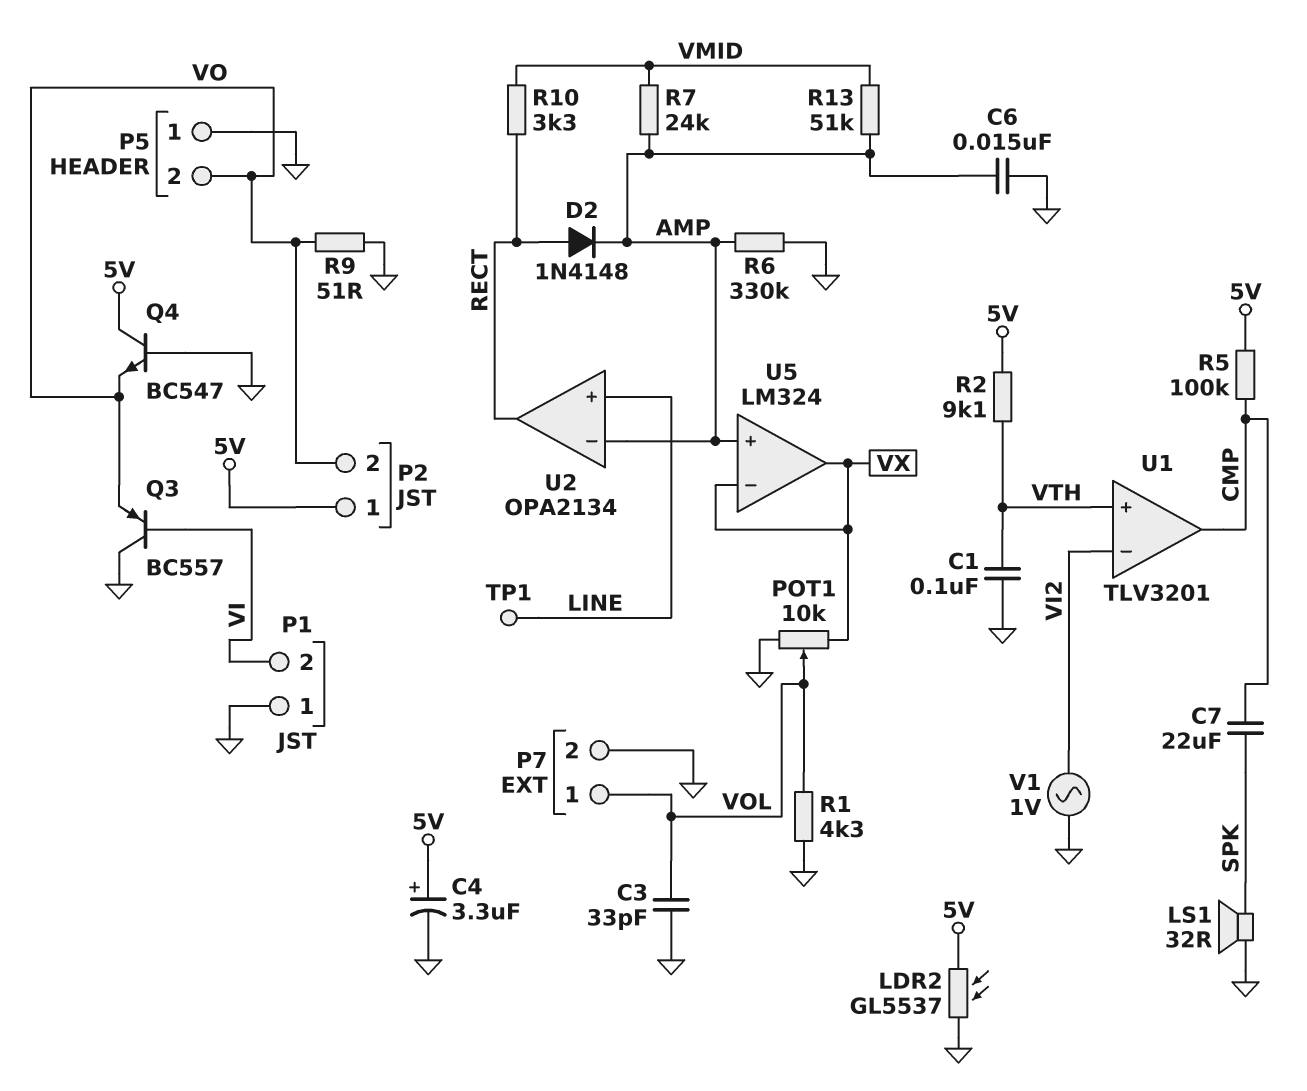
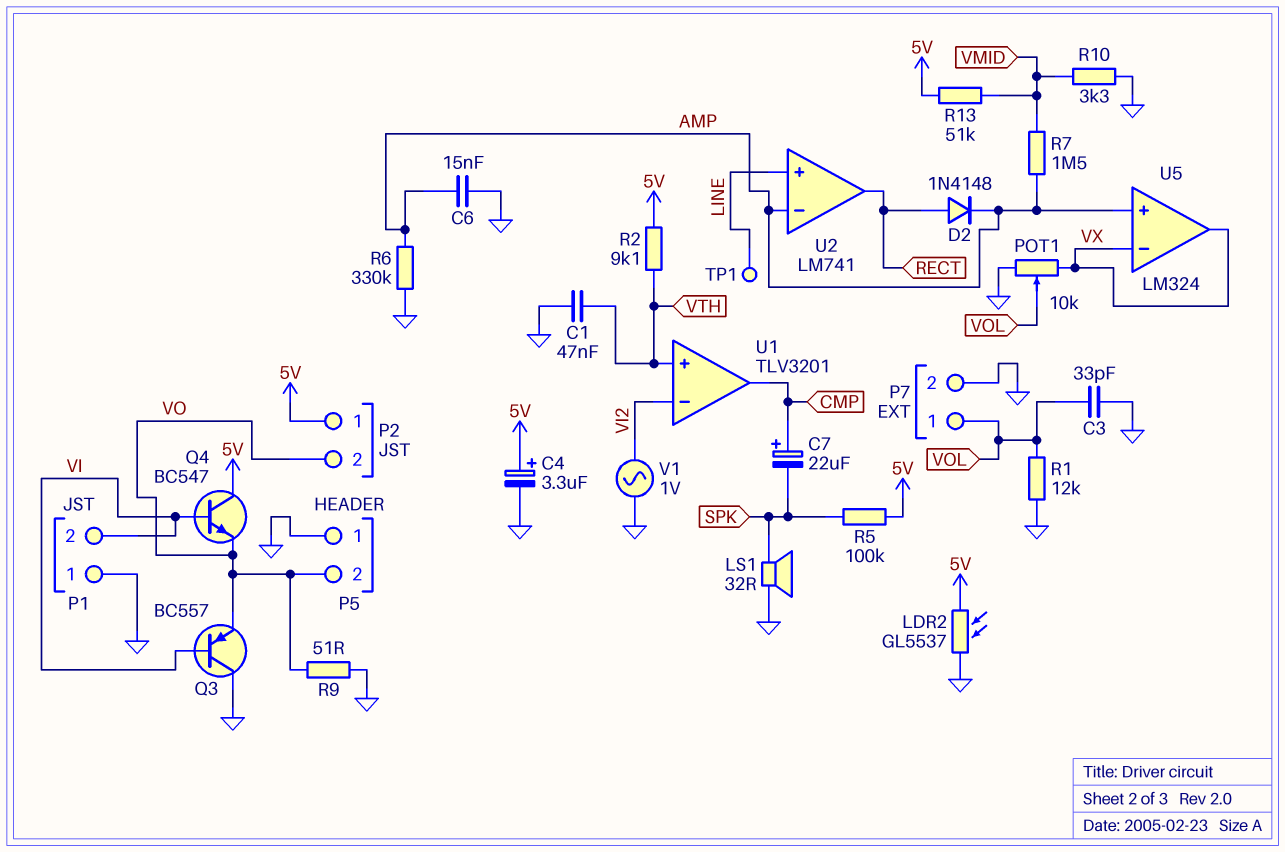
C1: 100nF (GND, VTH) -> 47nF (GND, VTH)
C7: 22uF (CMP, SPK) -> 22uF (plus CMP, minus SPK)
Q4: NPN BC547 (B GND, C 5V, E VO) -> NPN BC547 (B VI, C 5V, E VO)
R1: 4.3k (GND, VOL) -> 12k (GND, VOL)
R5: 100k (5V, CMP) -> 100k (5V, SPK)
R7: 24k (AMP, VMID) -> 1.5M (AMP, VMID)
R10: 3.3k (RECT, VMID) -> 3.3k (GND, VMID)
R13: 51k (AMP, VMID) -> 51k (5V, VMID)
U2: OPA2134 -> LM741

